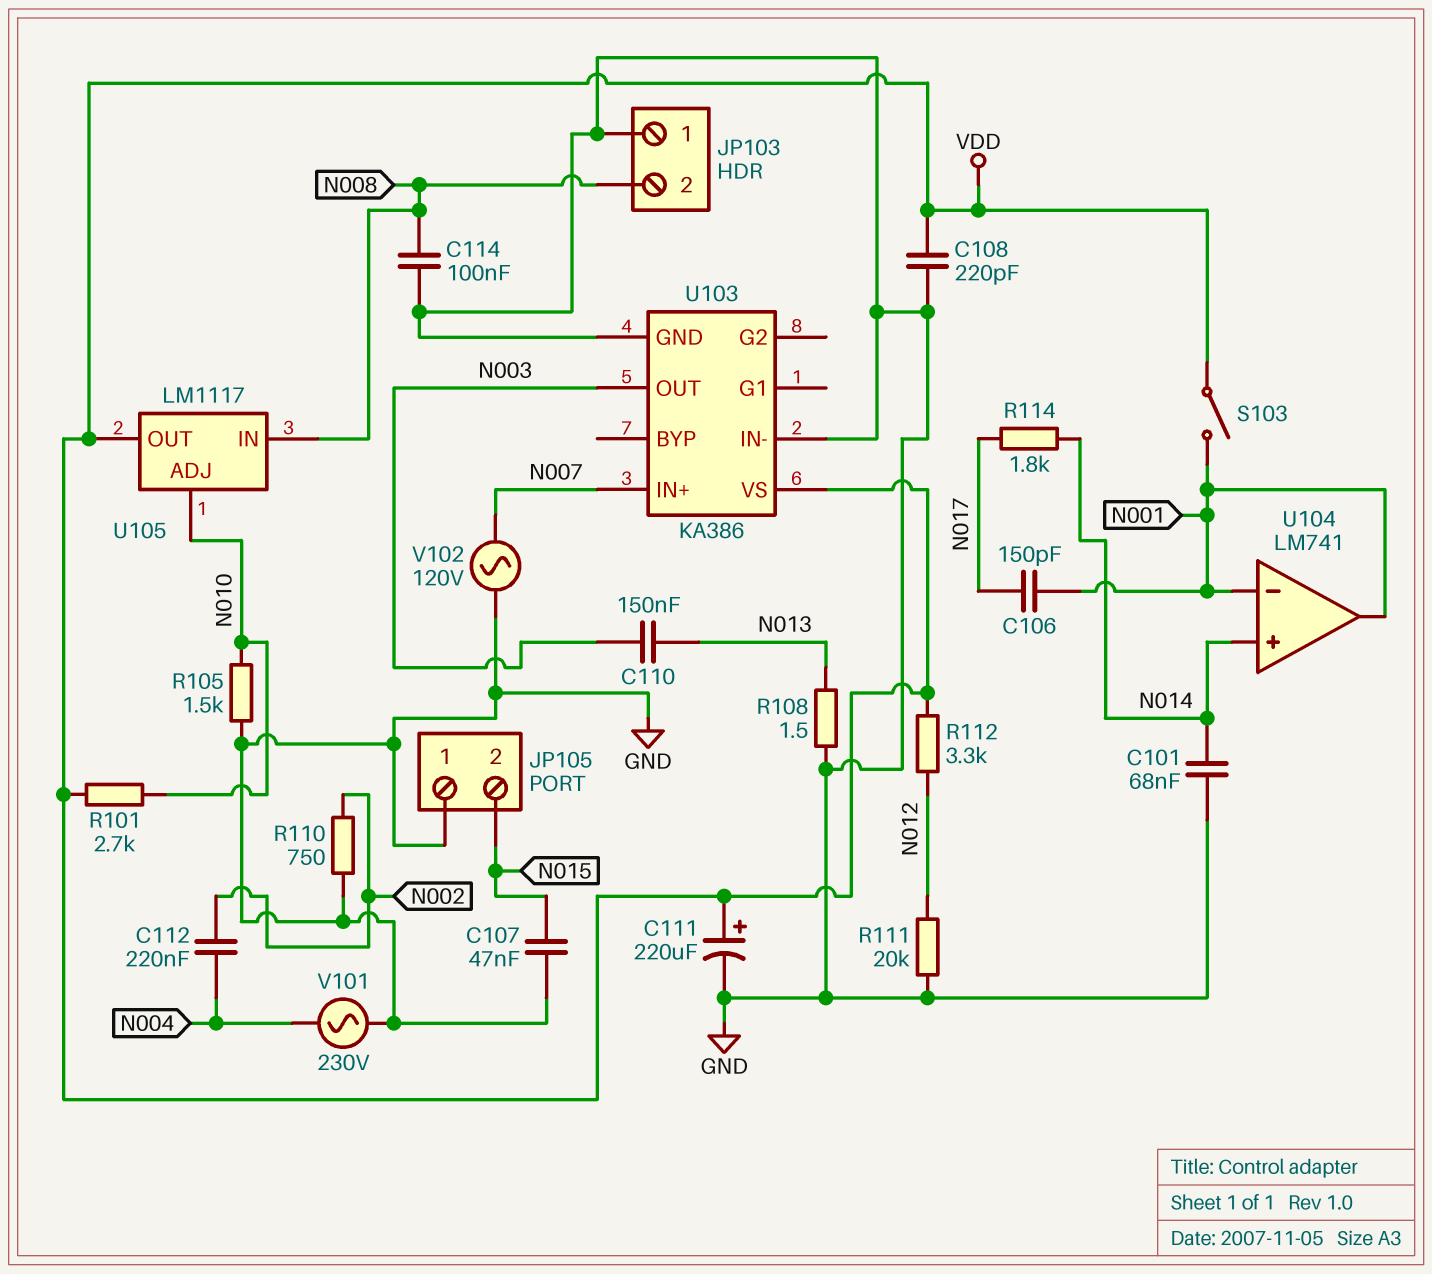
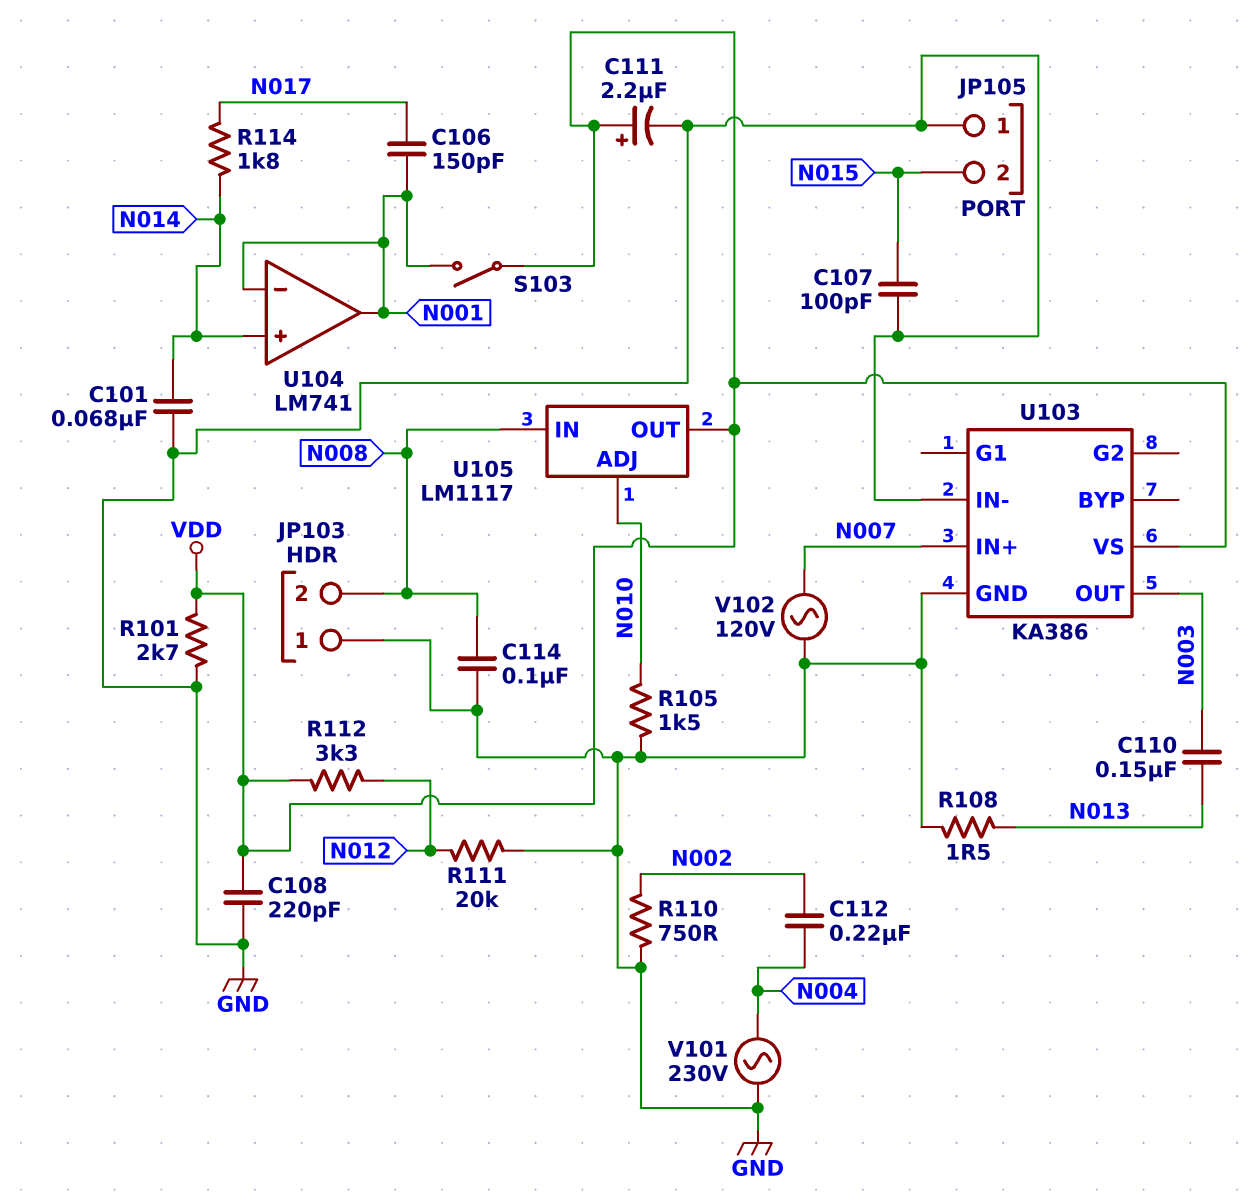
C107: 47nF (GND, N015) -> 100pF (GND, N015)
C111: 220uF (plus VDD, minus GND) -> 2.2uF (plus VDD, minus GND)
R101: 2.7k (N010, VDD) -> 2.7k (GND, VDD)

